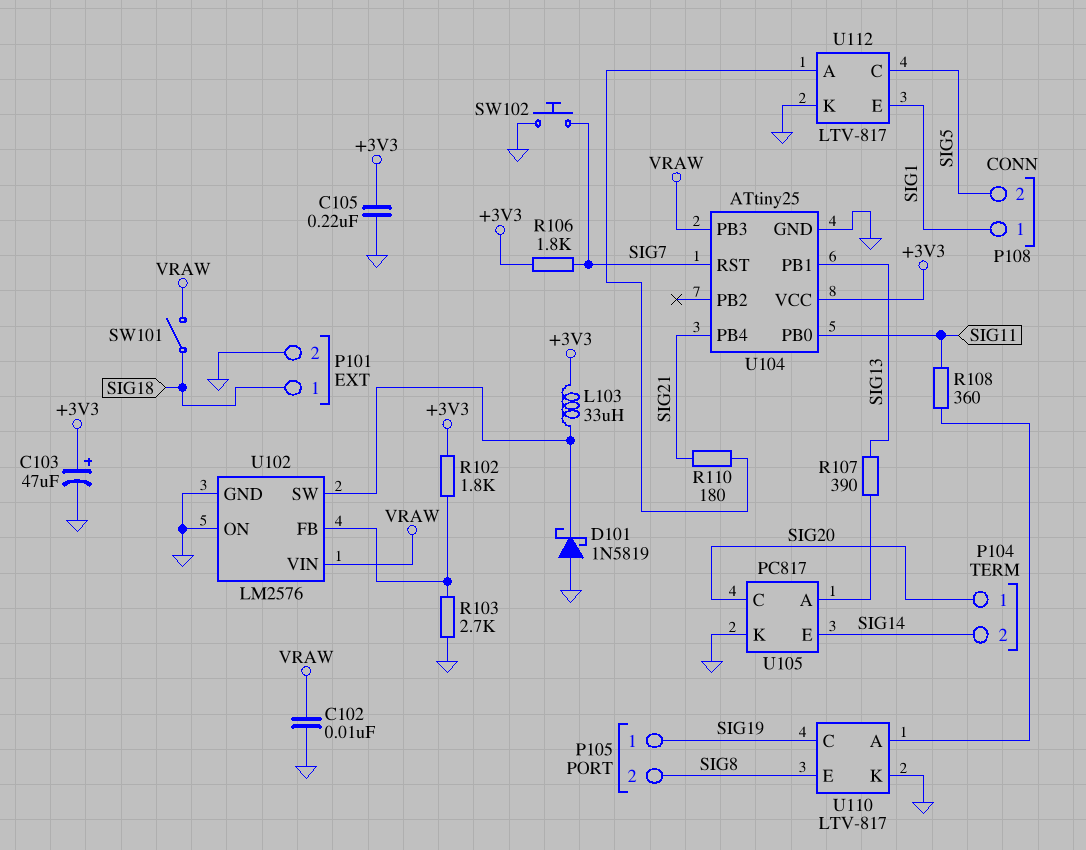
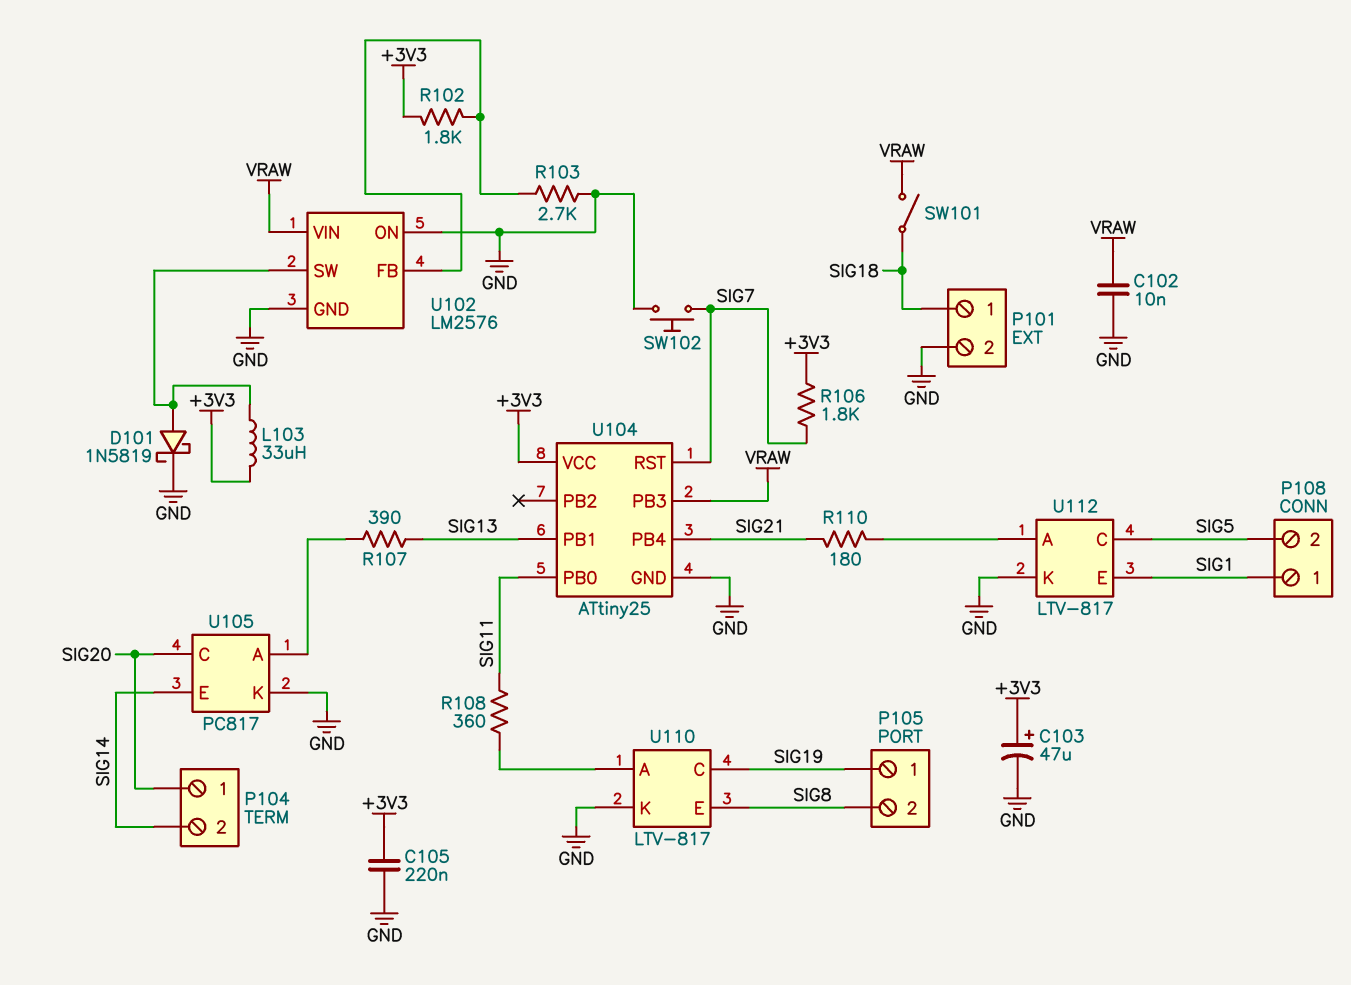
D101: schottky 1N5819 (A GND, K U102/SW) -> schottky 1N5819 (A U102/SW, K GND)

